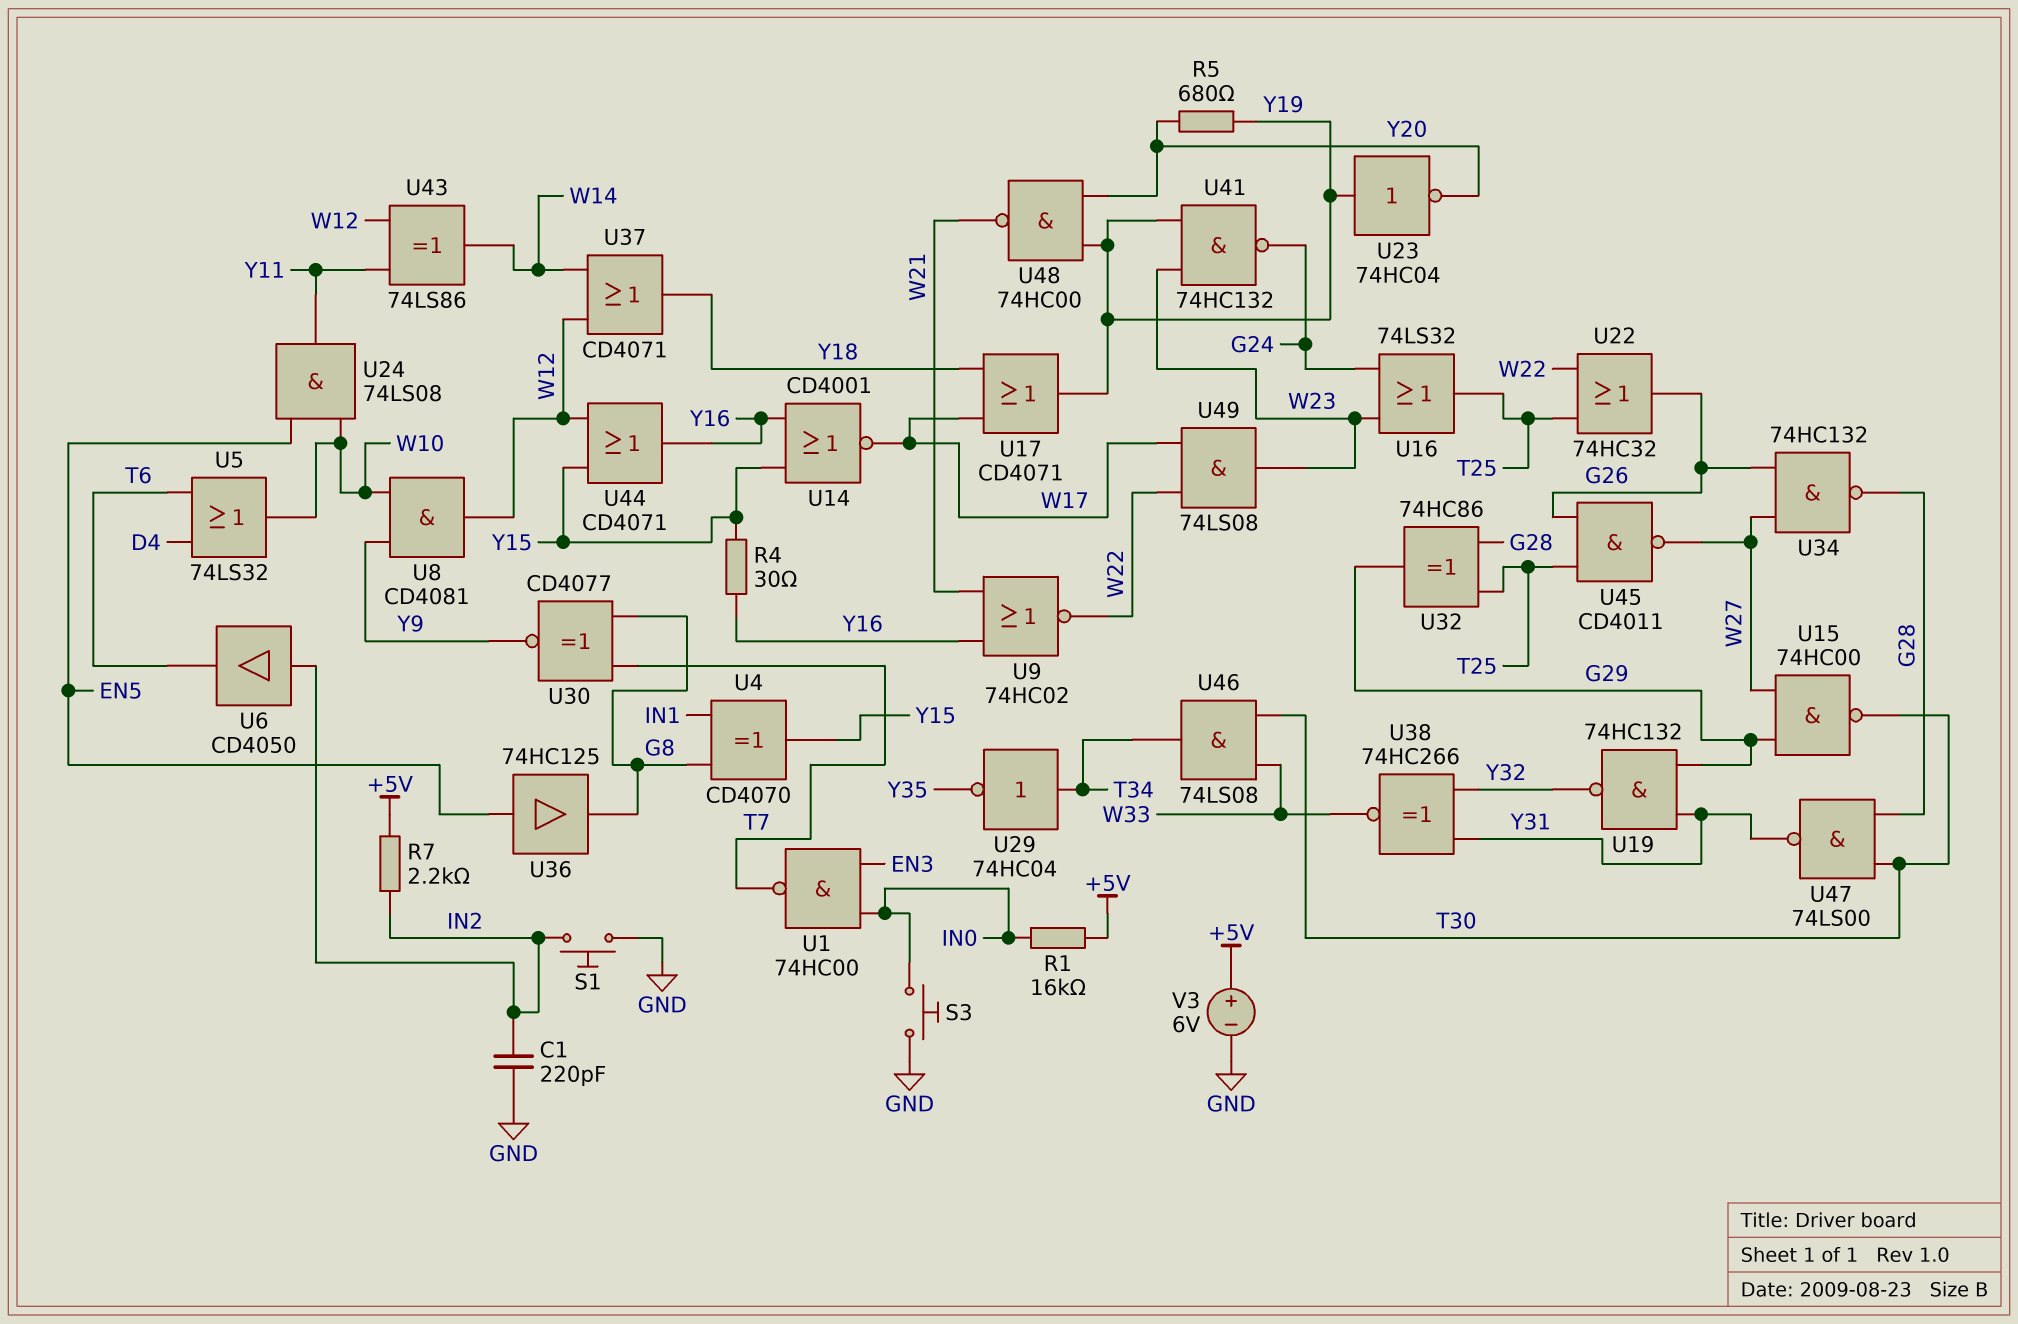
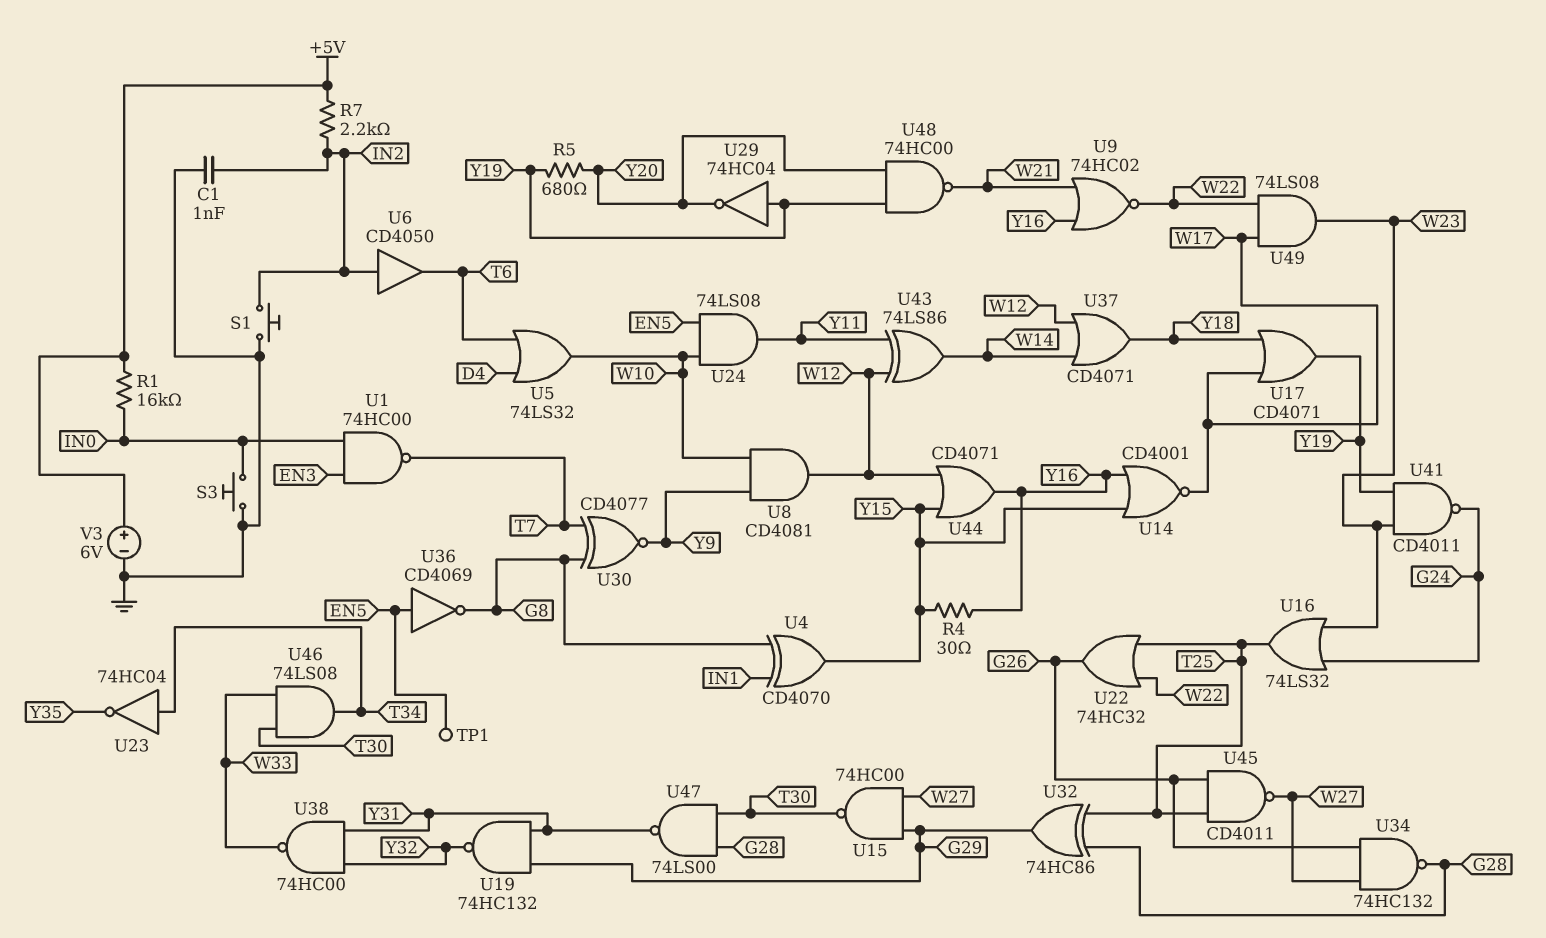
C1: 220pF (GND, IN2) -> 1nF (GND, IN2)
TP1: none -> test point (EN5)
U23: NOT 74HC04 (in Y19, out Y20) -> NOT 74HC04 (in T34, out Y35)
U29: NOT 74HC04 (in T34, out Y35) -> NOT 74HC04 (in Y19, out Y20)
U36: buffer 74HC125 (in EN5, out G8) -> NOT CD4069 (in EN5, out G8)
U38: XNOR 74HC266 (in Y31, in Y32, out W33) -> NAND 74HC00 (in Y31, in Y32, out W33)
U41: NAND 74HC132 (in W23, in Y19, out G24) -> NAND CD4011 (in W23, in Y19, out G24)

